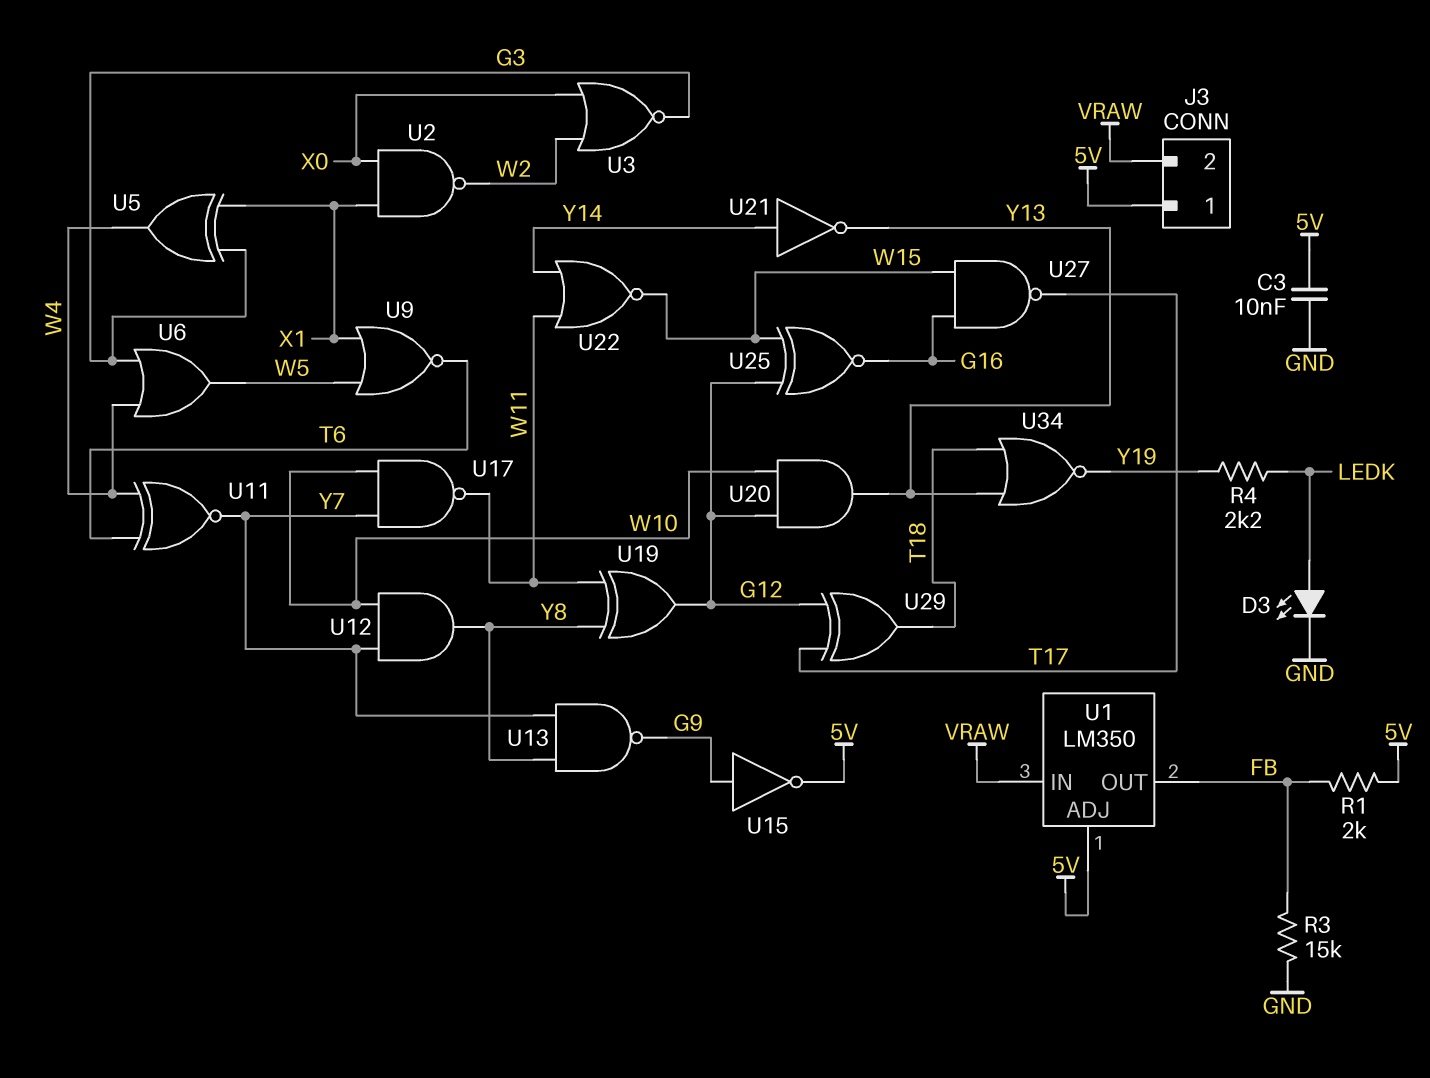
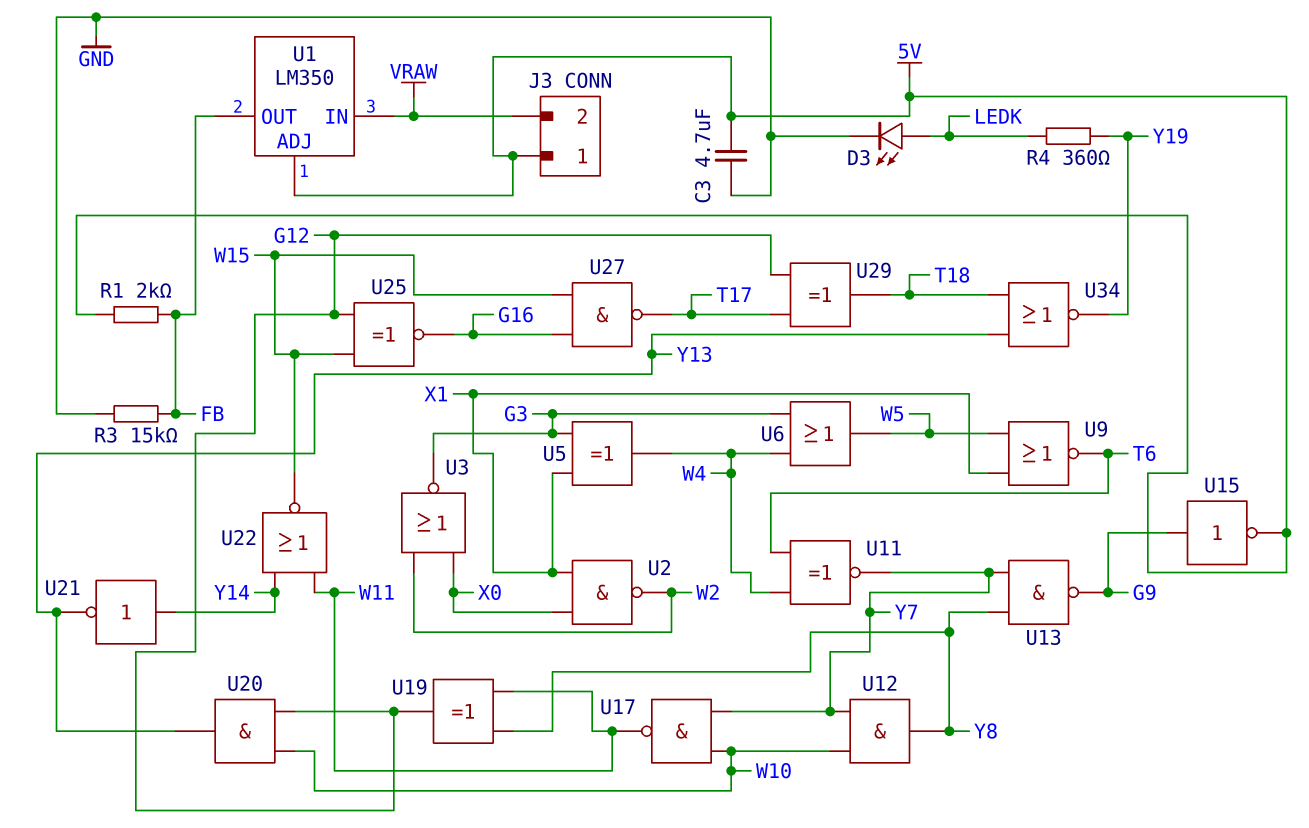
C3: 10nF (5V, GND) -> 4.7uF (5V, GND)
R4: 2.2k (LEDK, Y19) -> 360 (LEDK, Y19)

